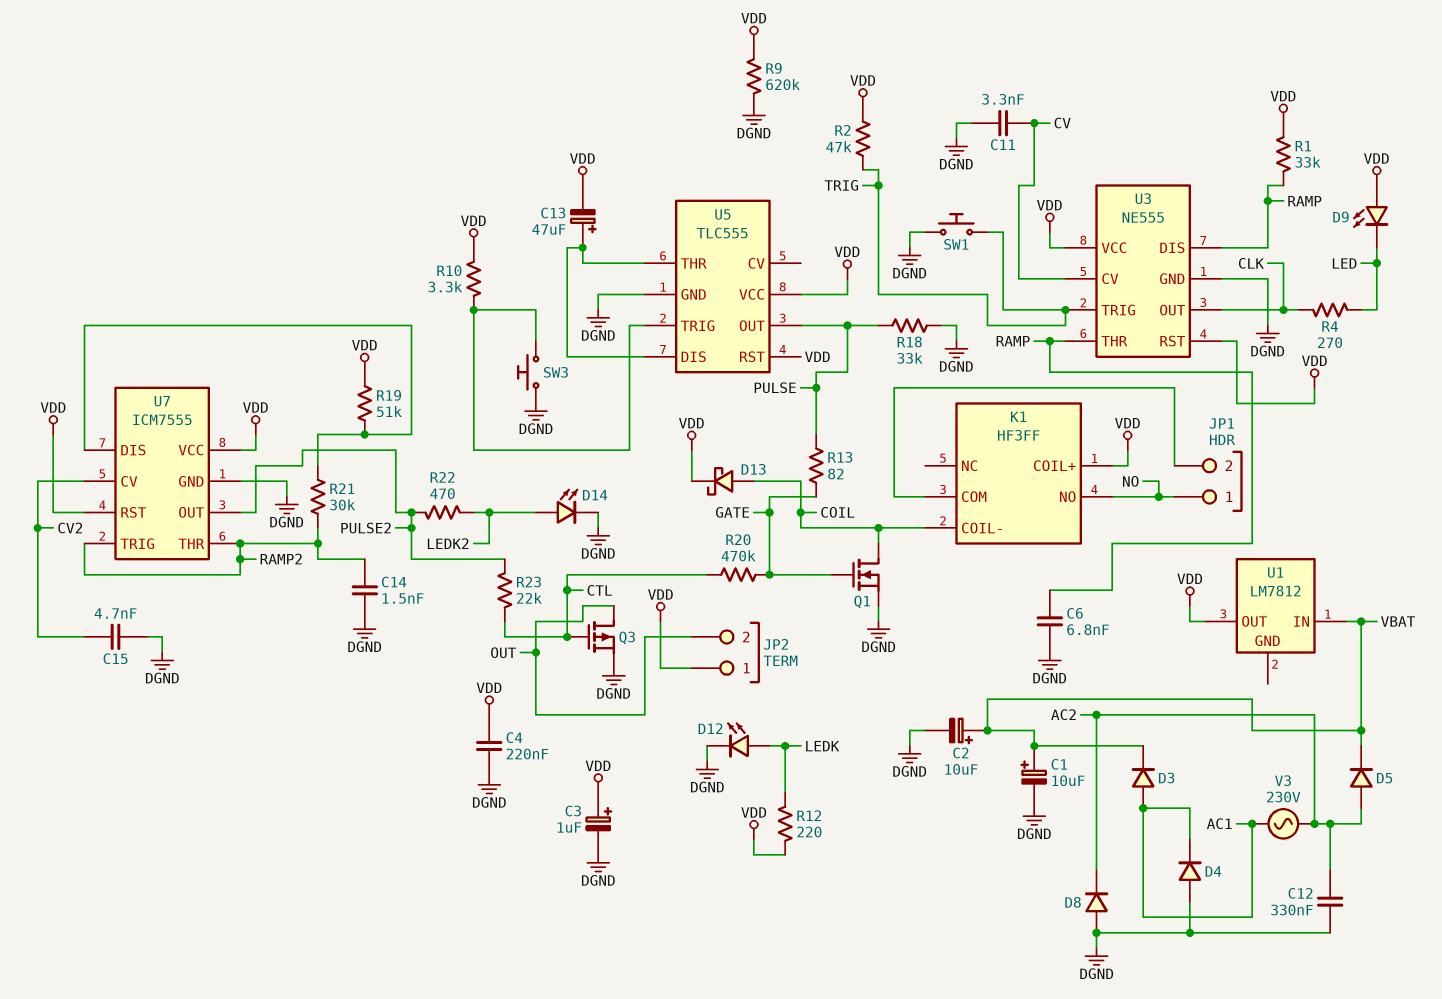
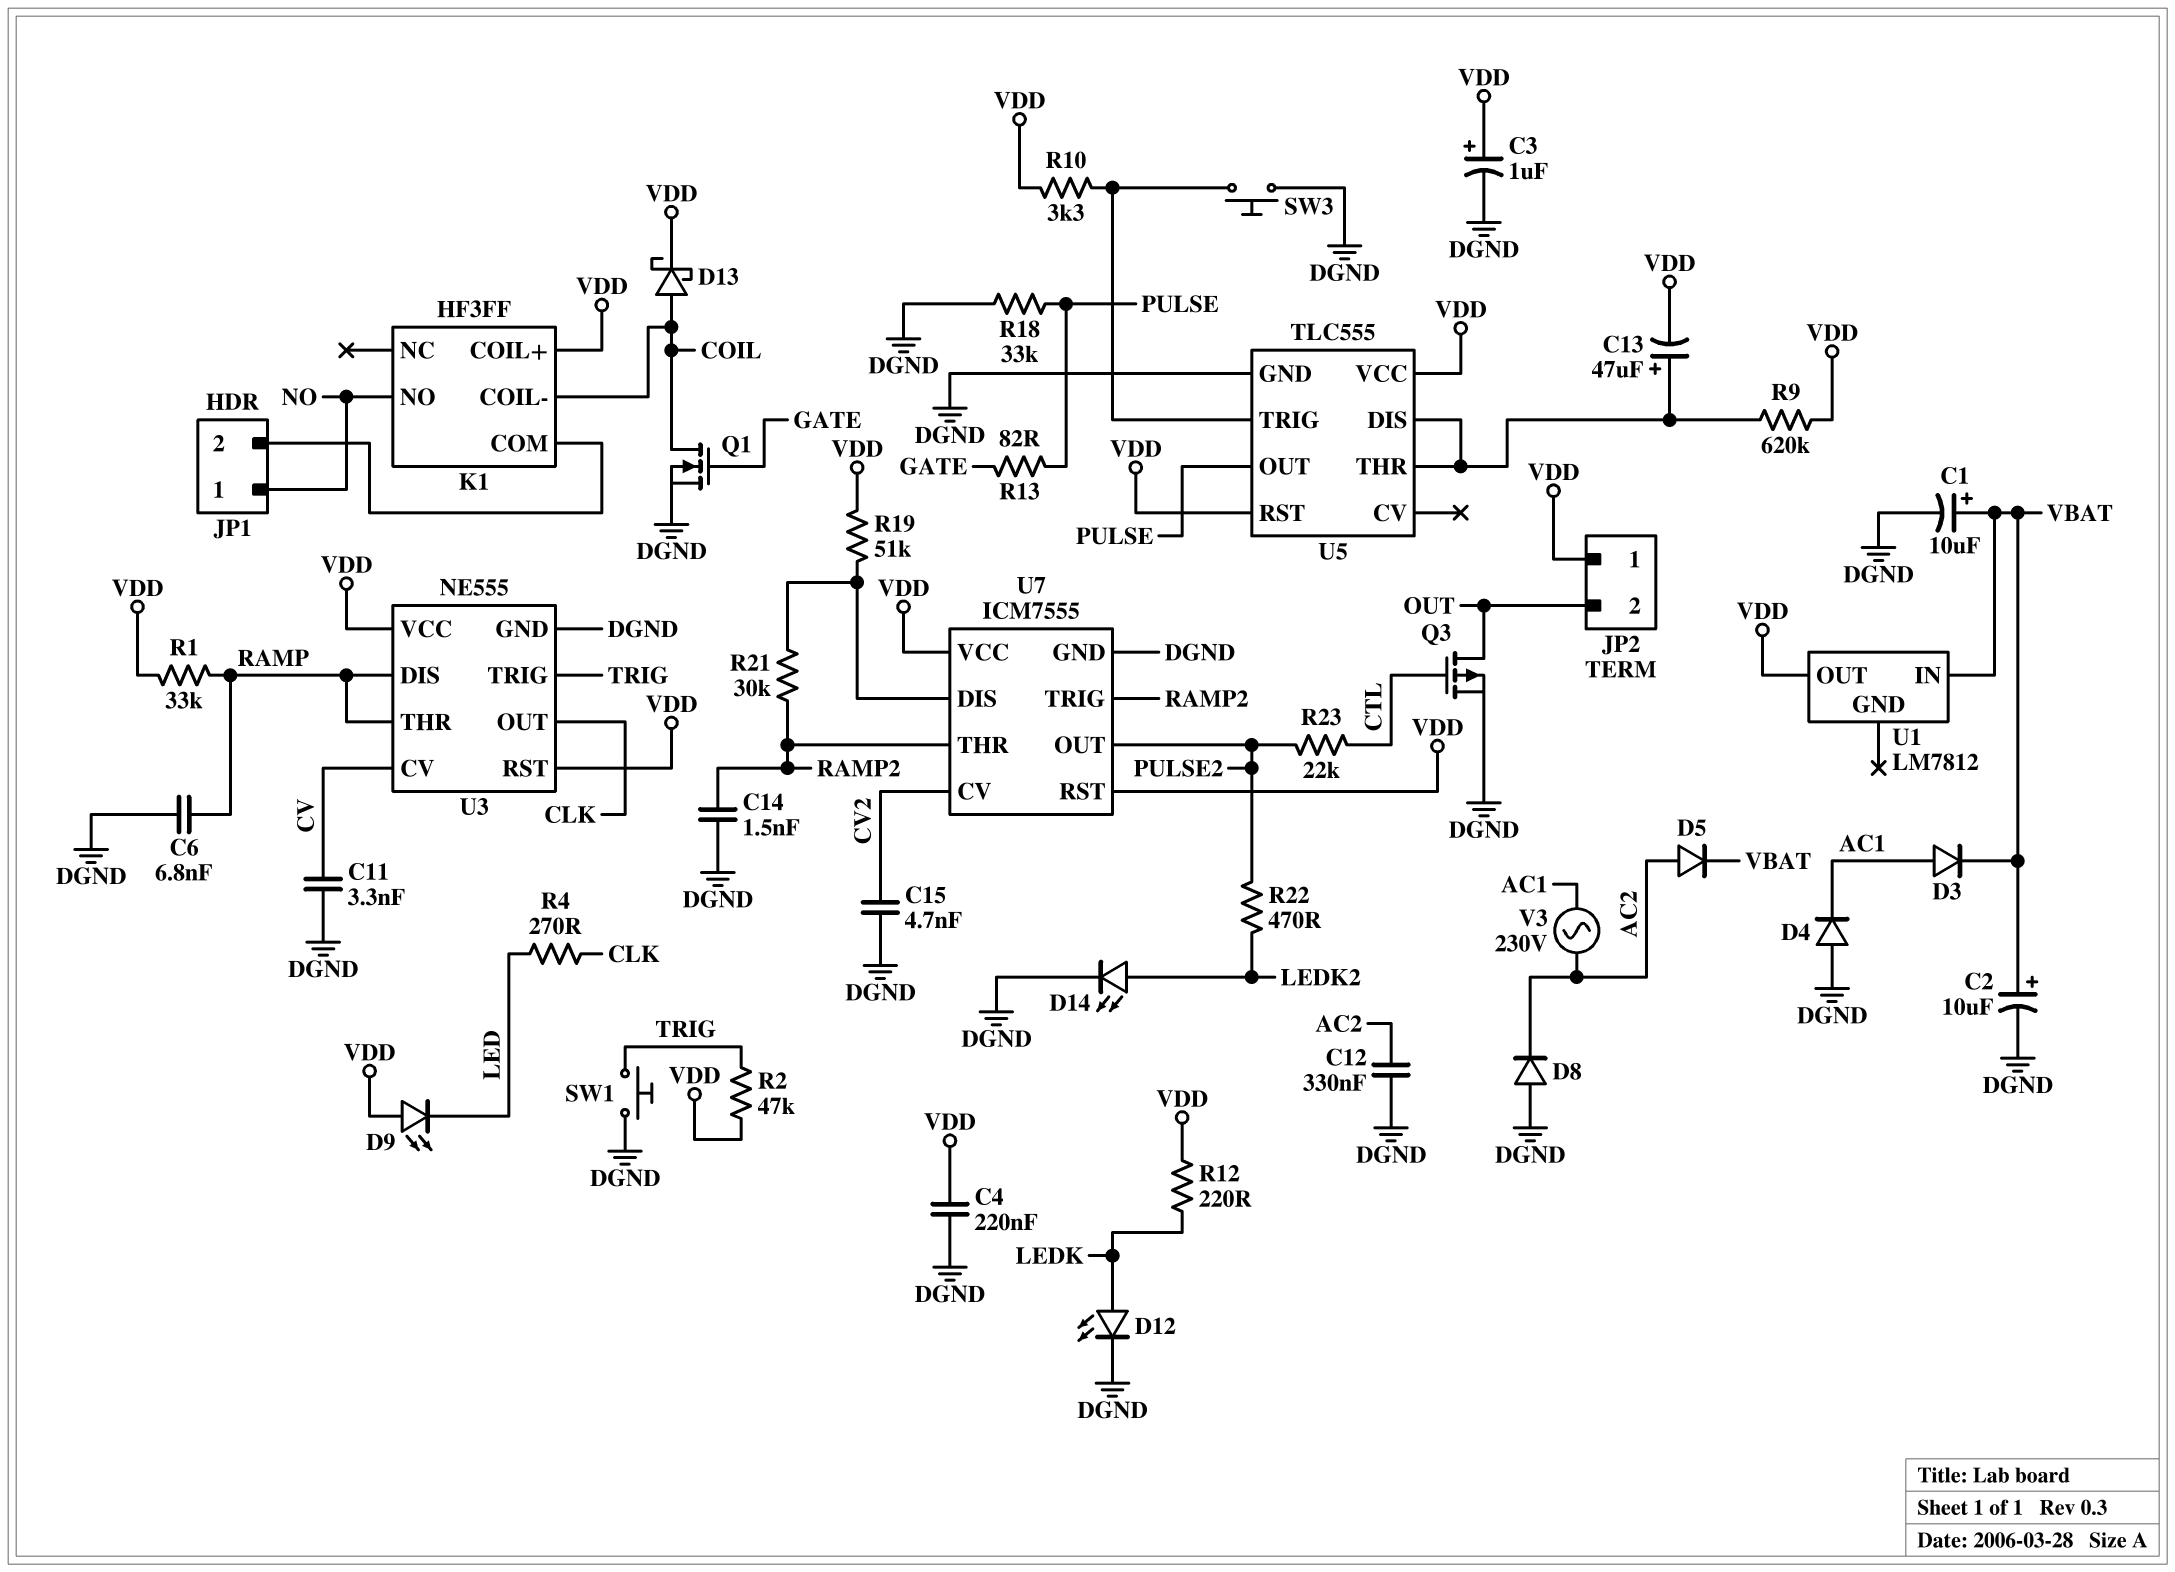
R9: 620k (DGND, VDD) -> 620k (U5/DIS, VDD)
R20: 470k (CTL, GATE) -> none

